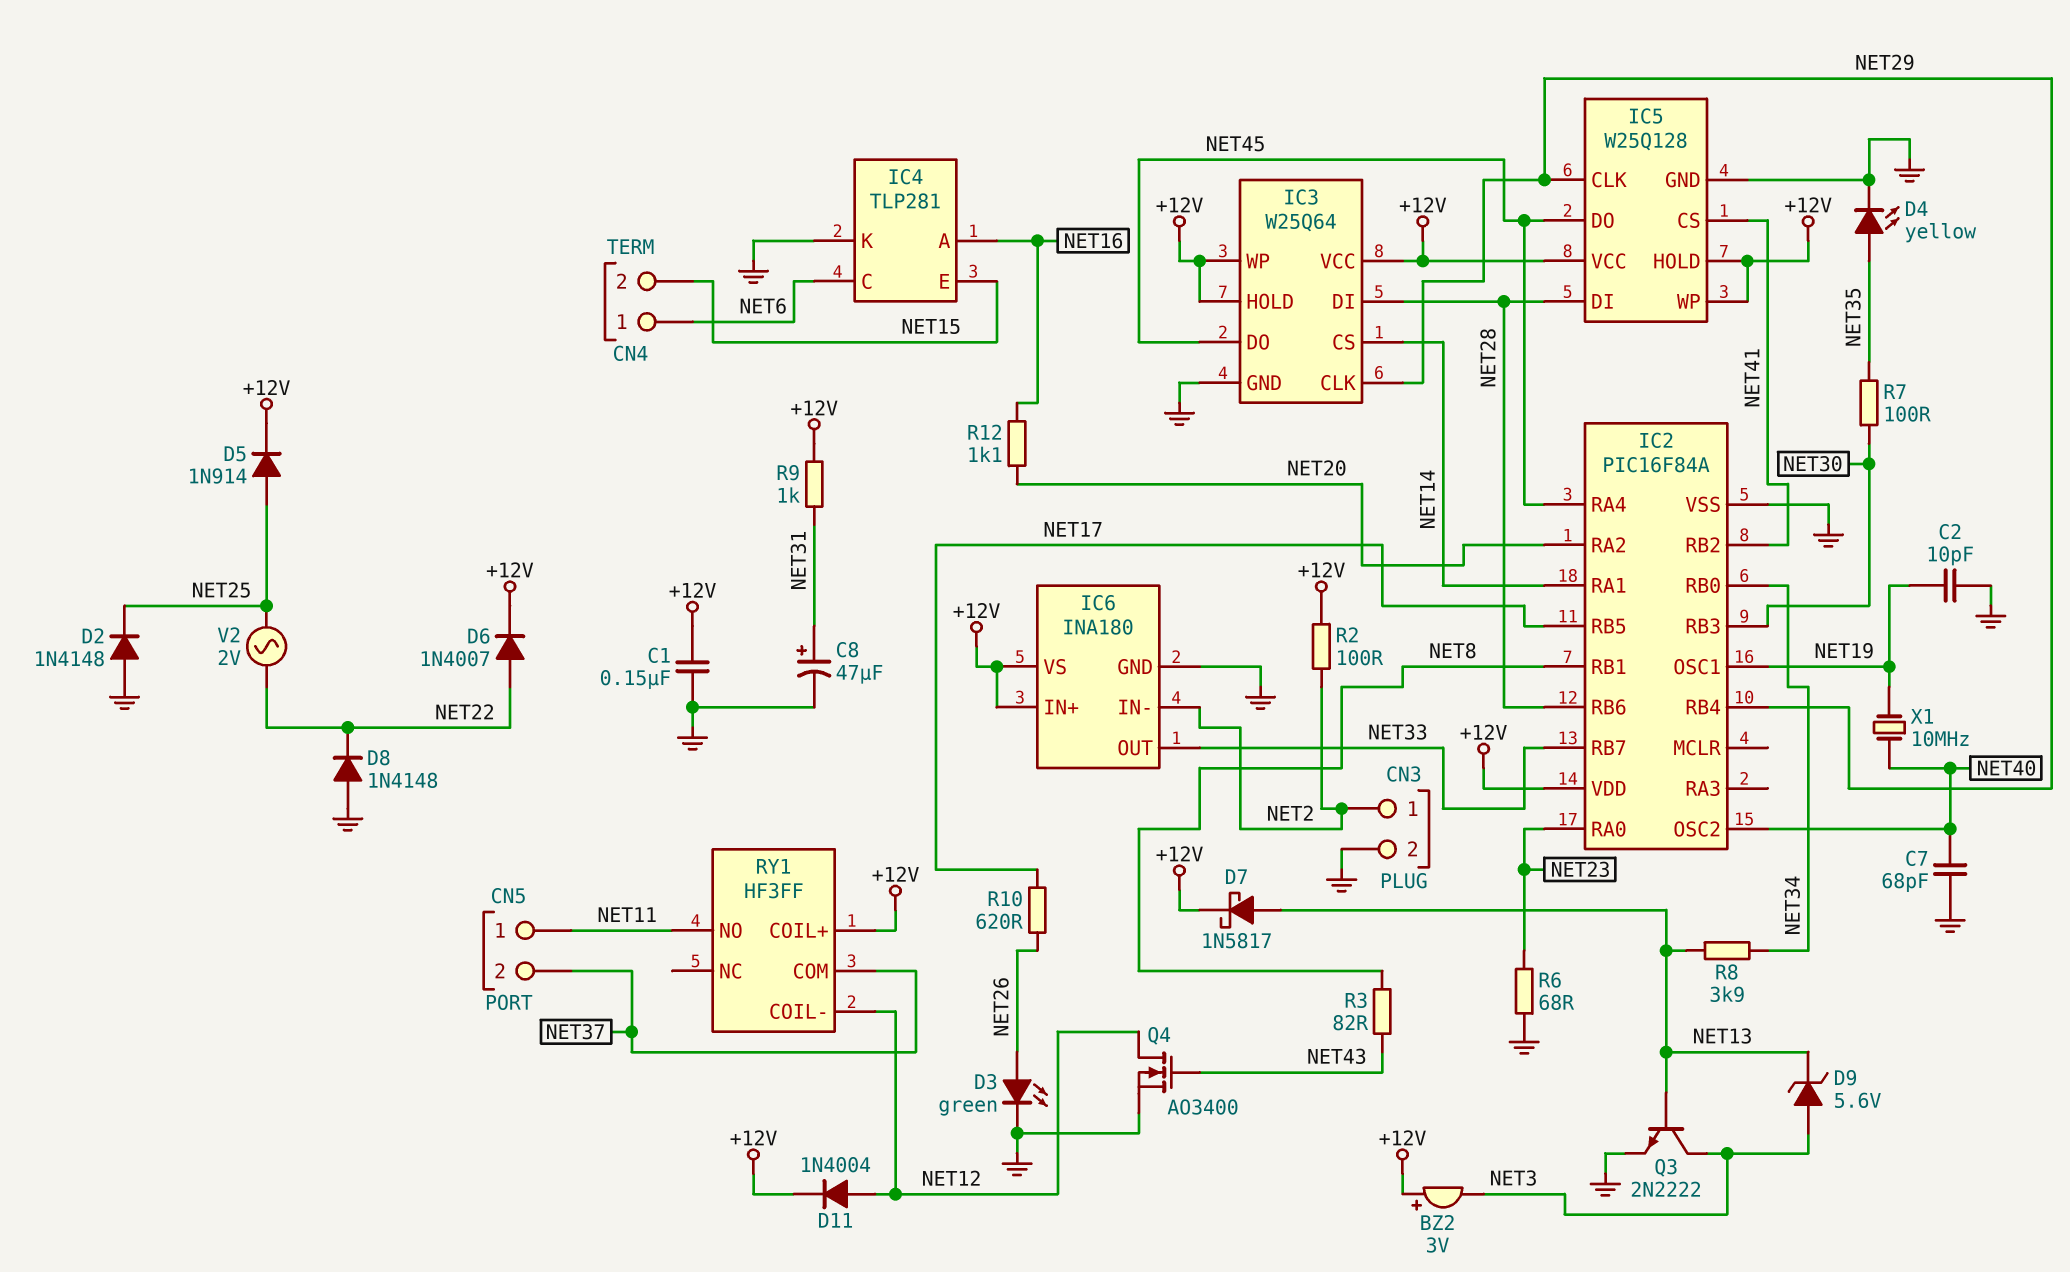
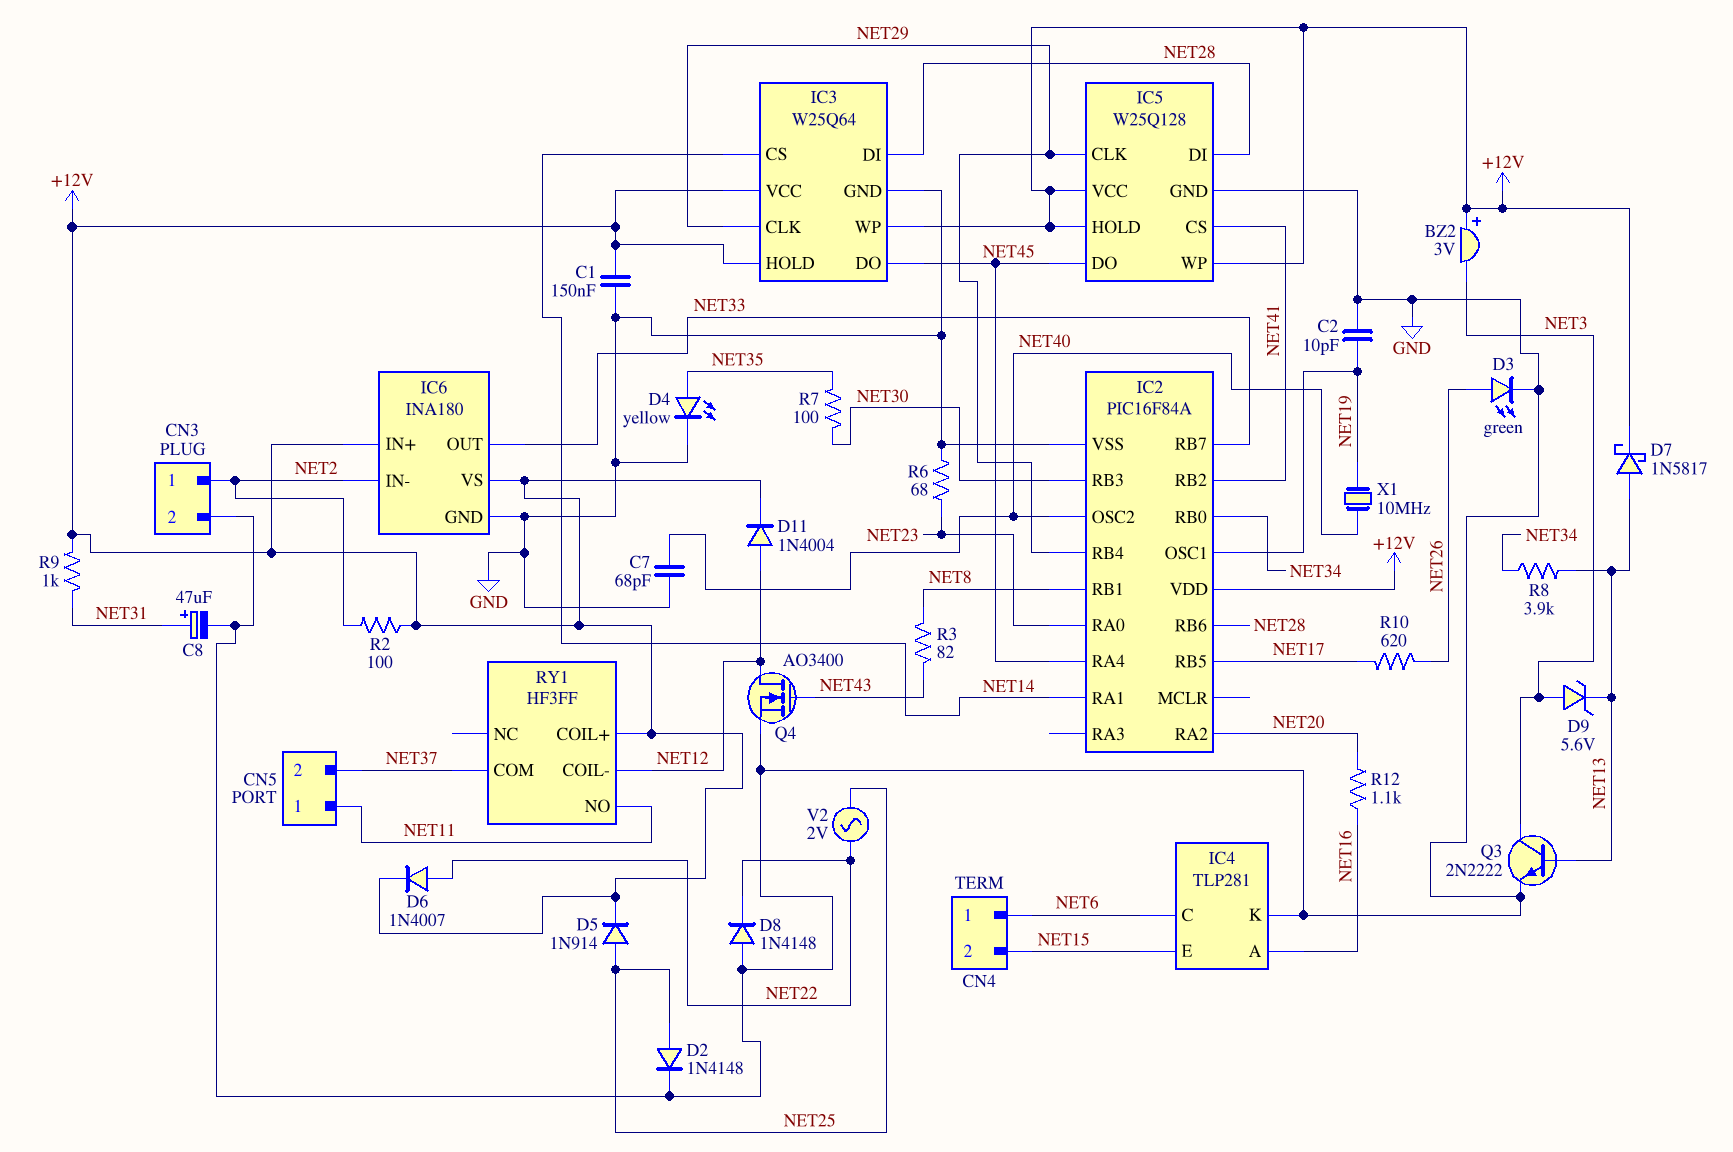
D2: diode 1N4148 (A GND, K NET25) -> diode 1N4148 (A NET25, K GND)

